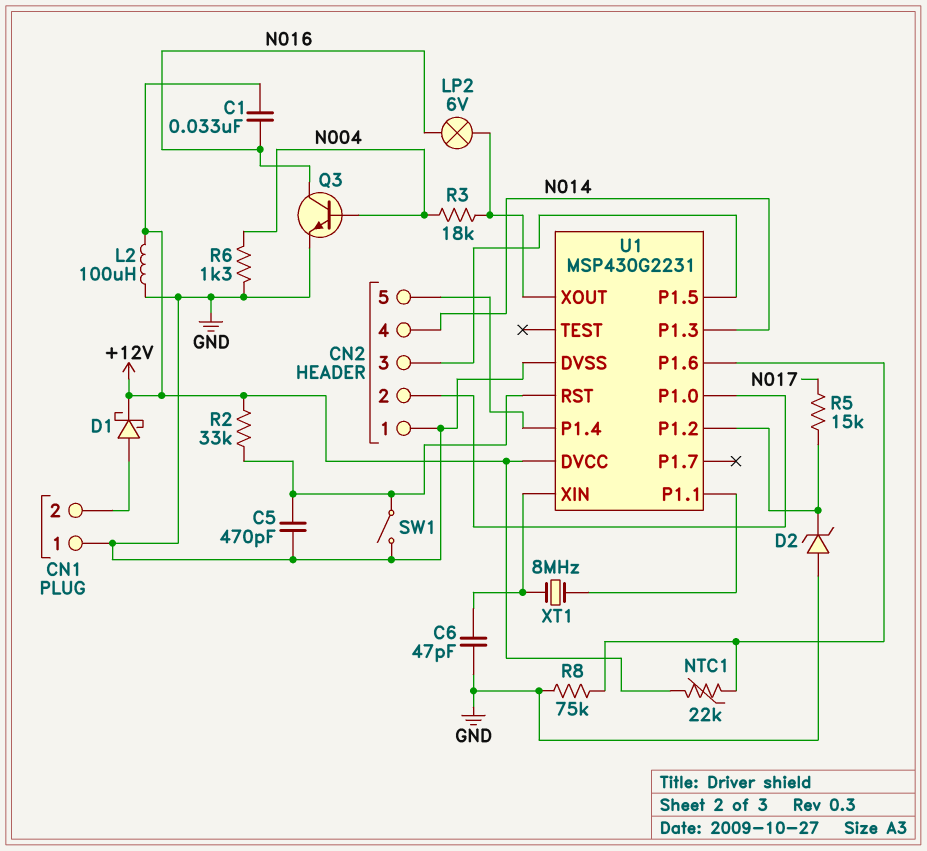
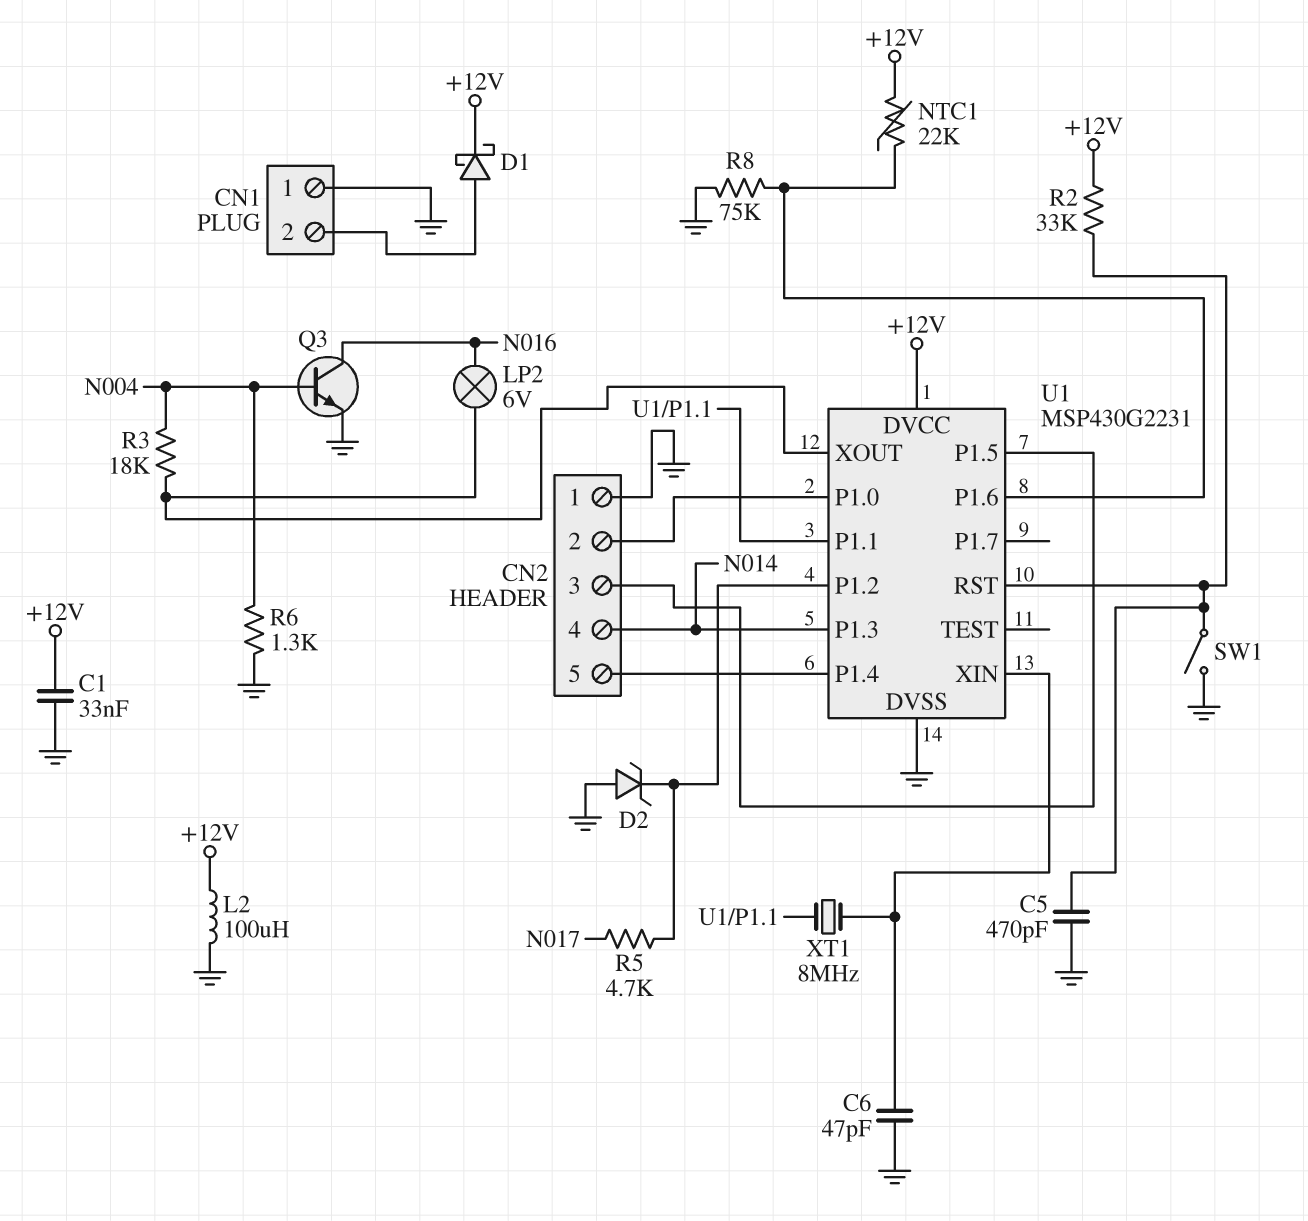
C1: 33nF (+12V, N016) -> 33nF (+12V, GND)
R5: 15k (N017, U1/P1.2) -> 4.7k (N017, U1/P1.2)

